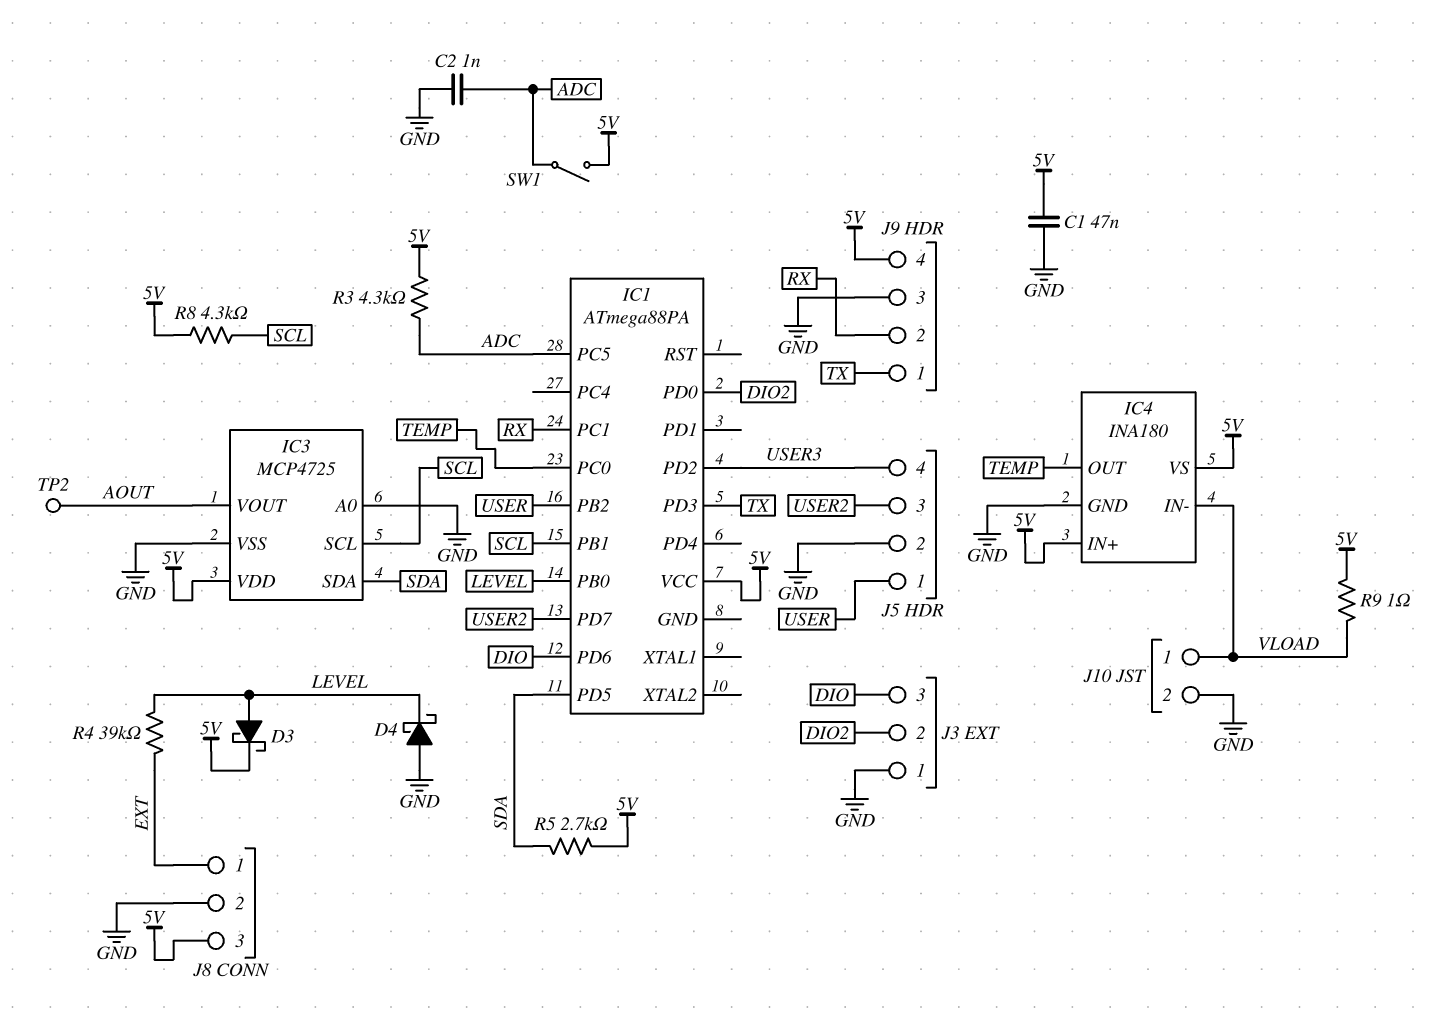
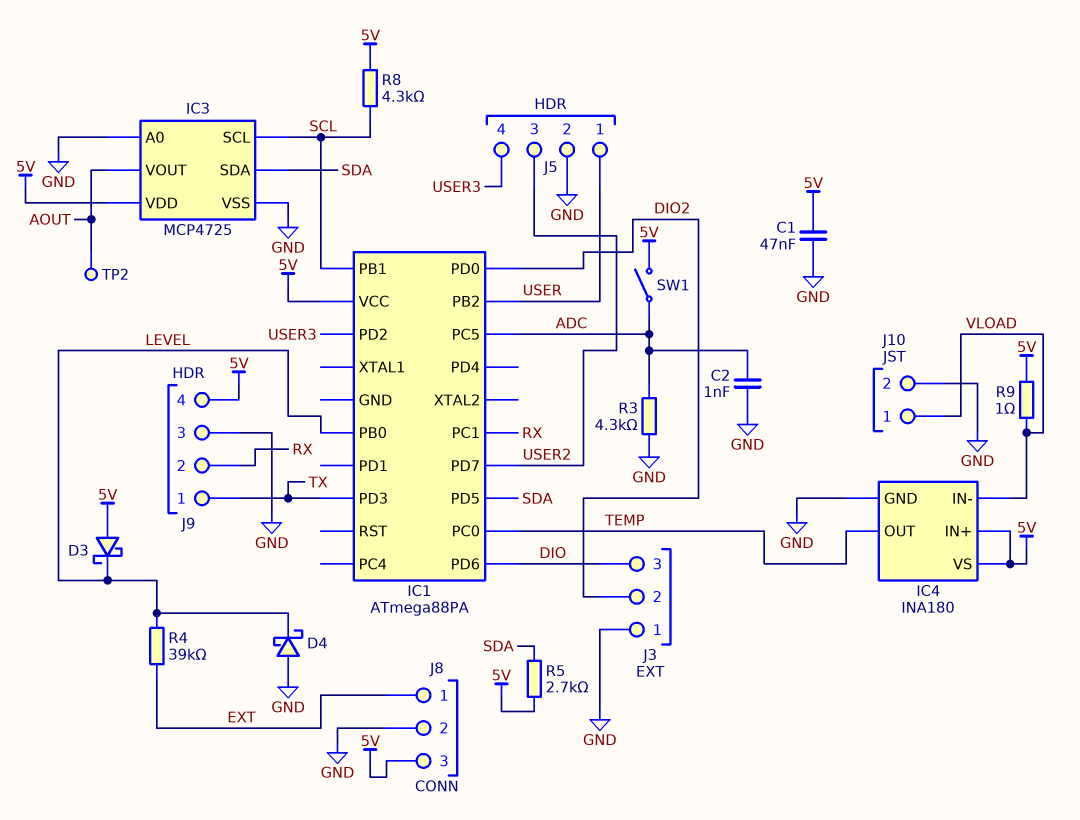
D3: schottky (A LEVEL, K 5V) -> schottky (A 5V, K LEVEL)
R3: 4.3k (5V, ADC) -> 4.3k (ADC, GND)

